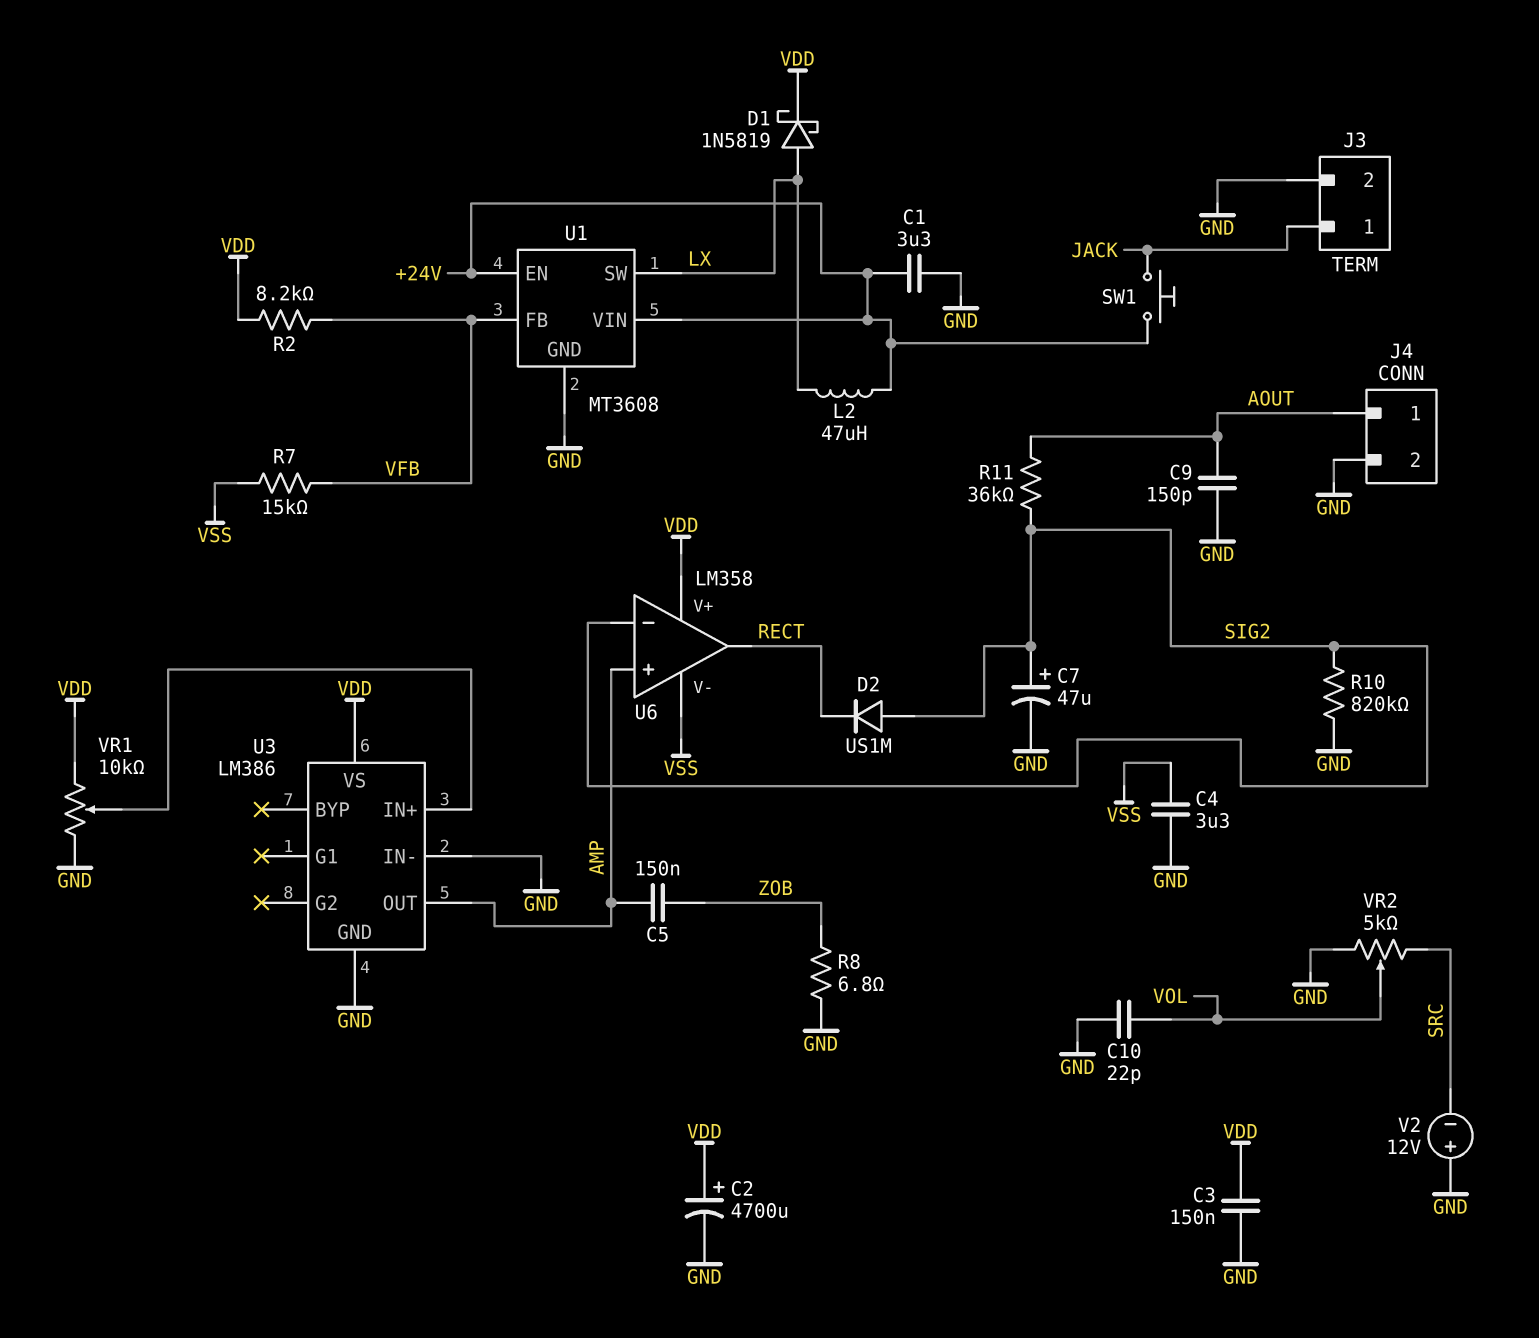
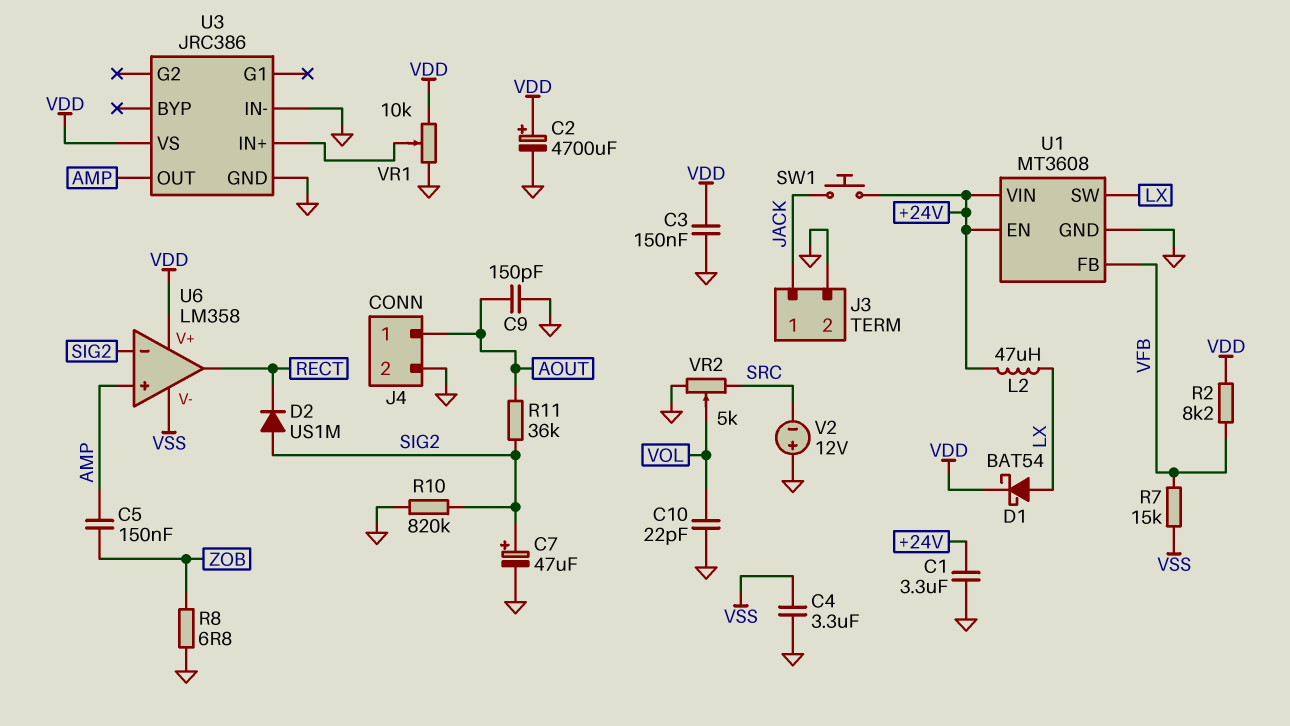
D1: schottky 1N5819 (A LX, K VDD) -> schottky BAT54 (A LX, K VDD)
U3: LM386 -> JRC386

